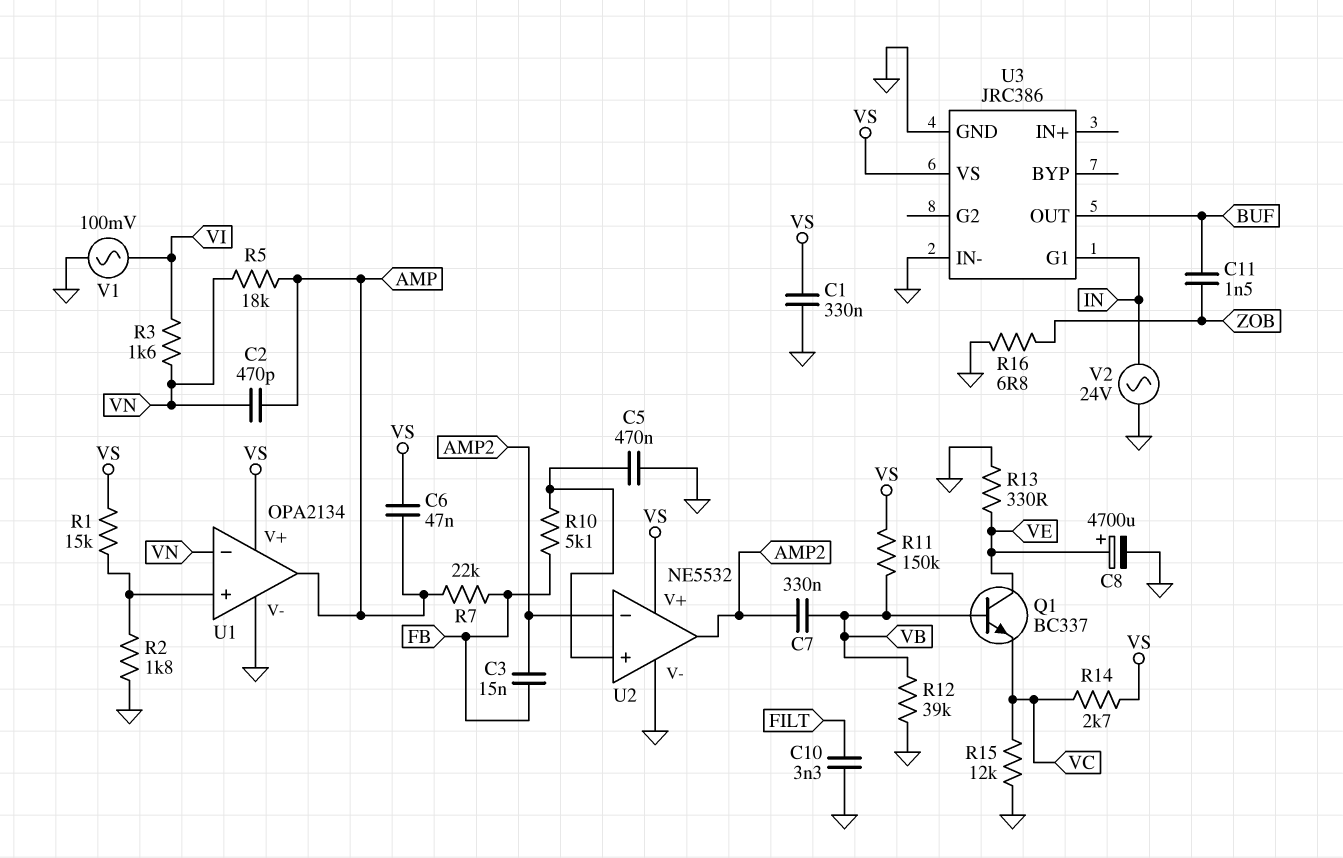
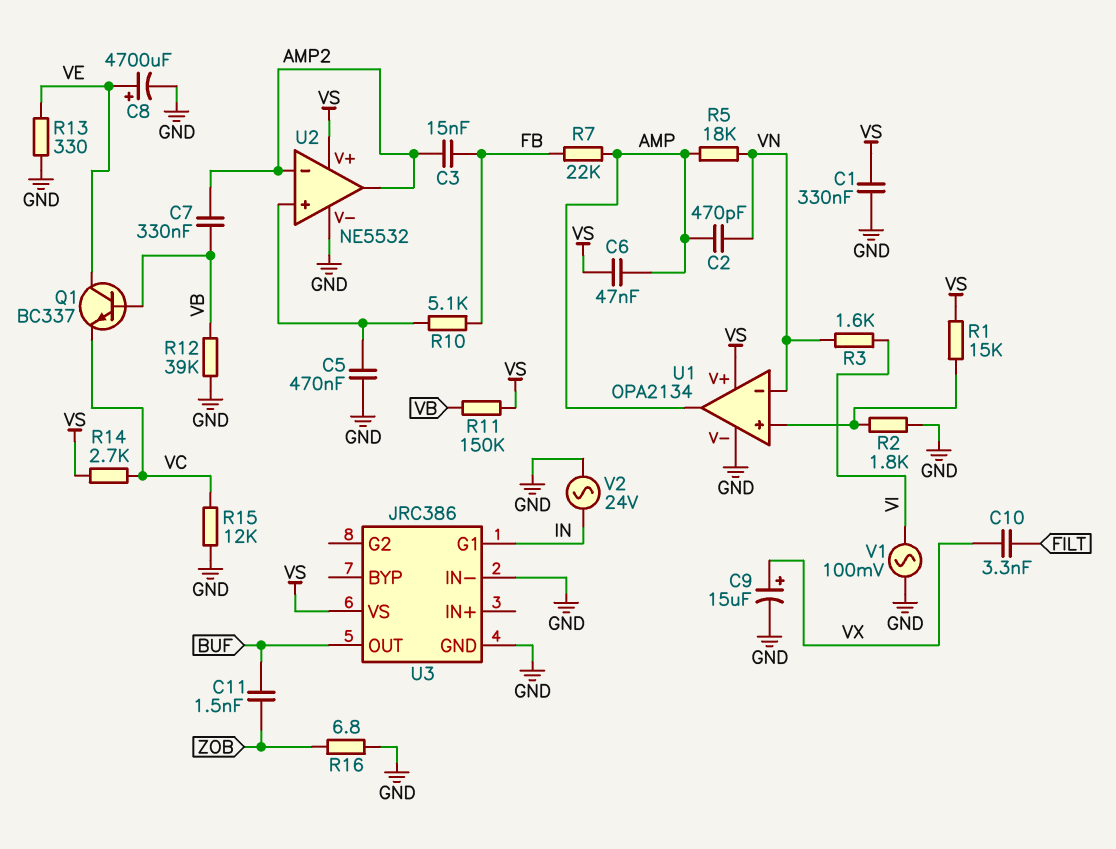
C9: none -> 15uF (plus VX, minus GND)
C10: 3.3nF (FILT, GND) -> 3.3nF (FILT, VX)

